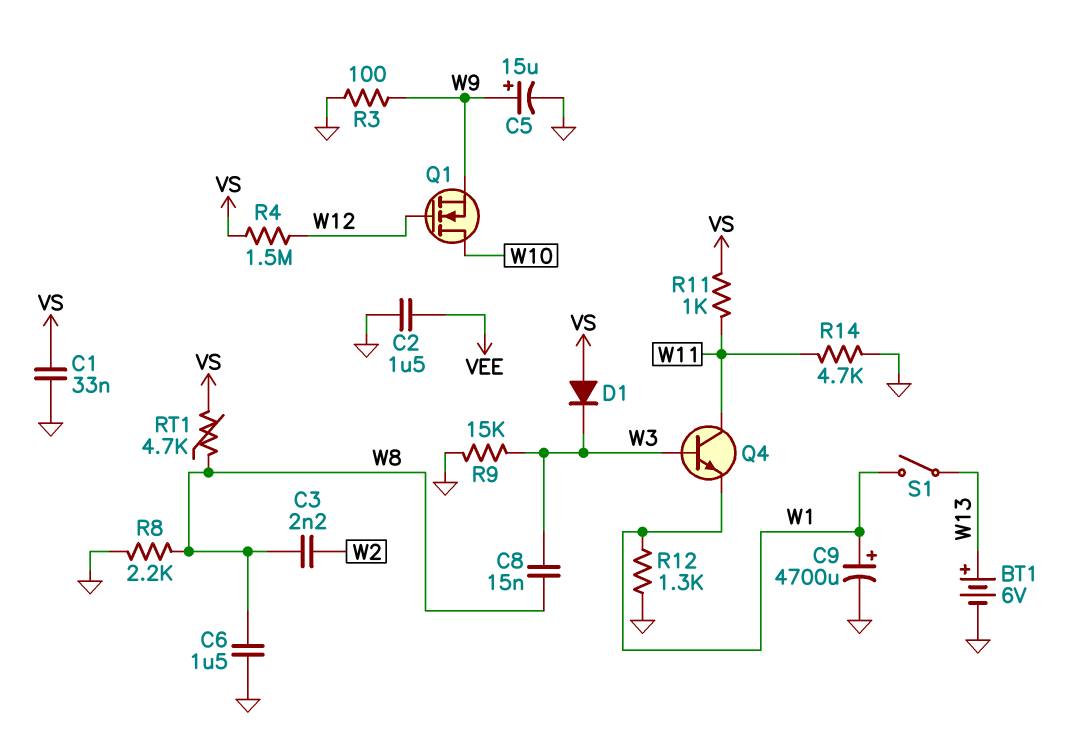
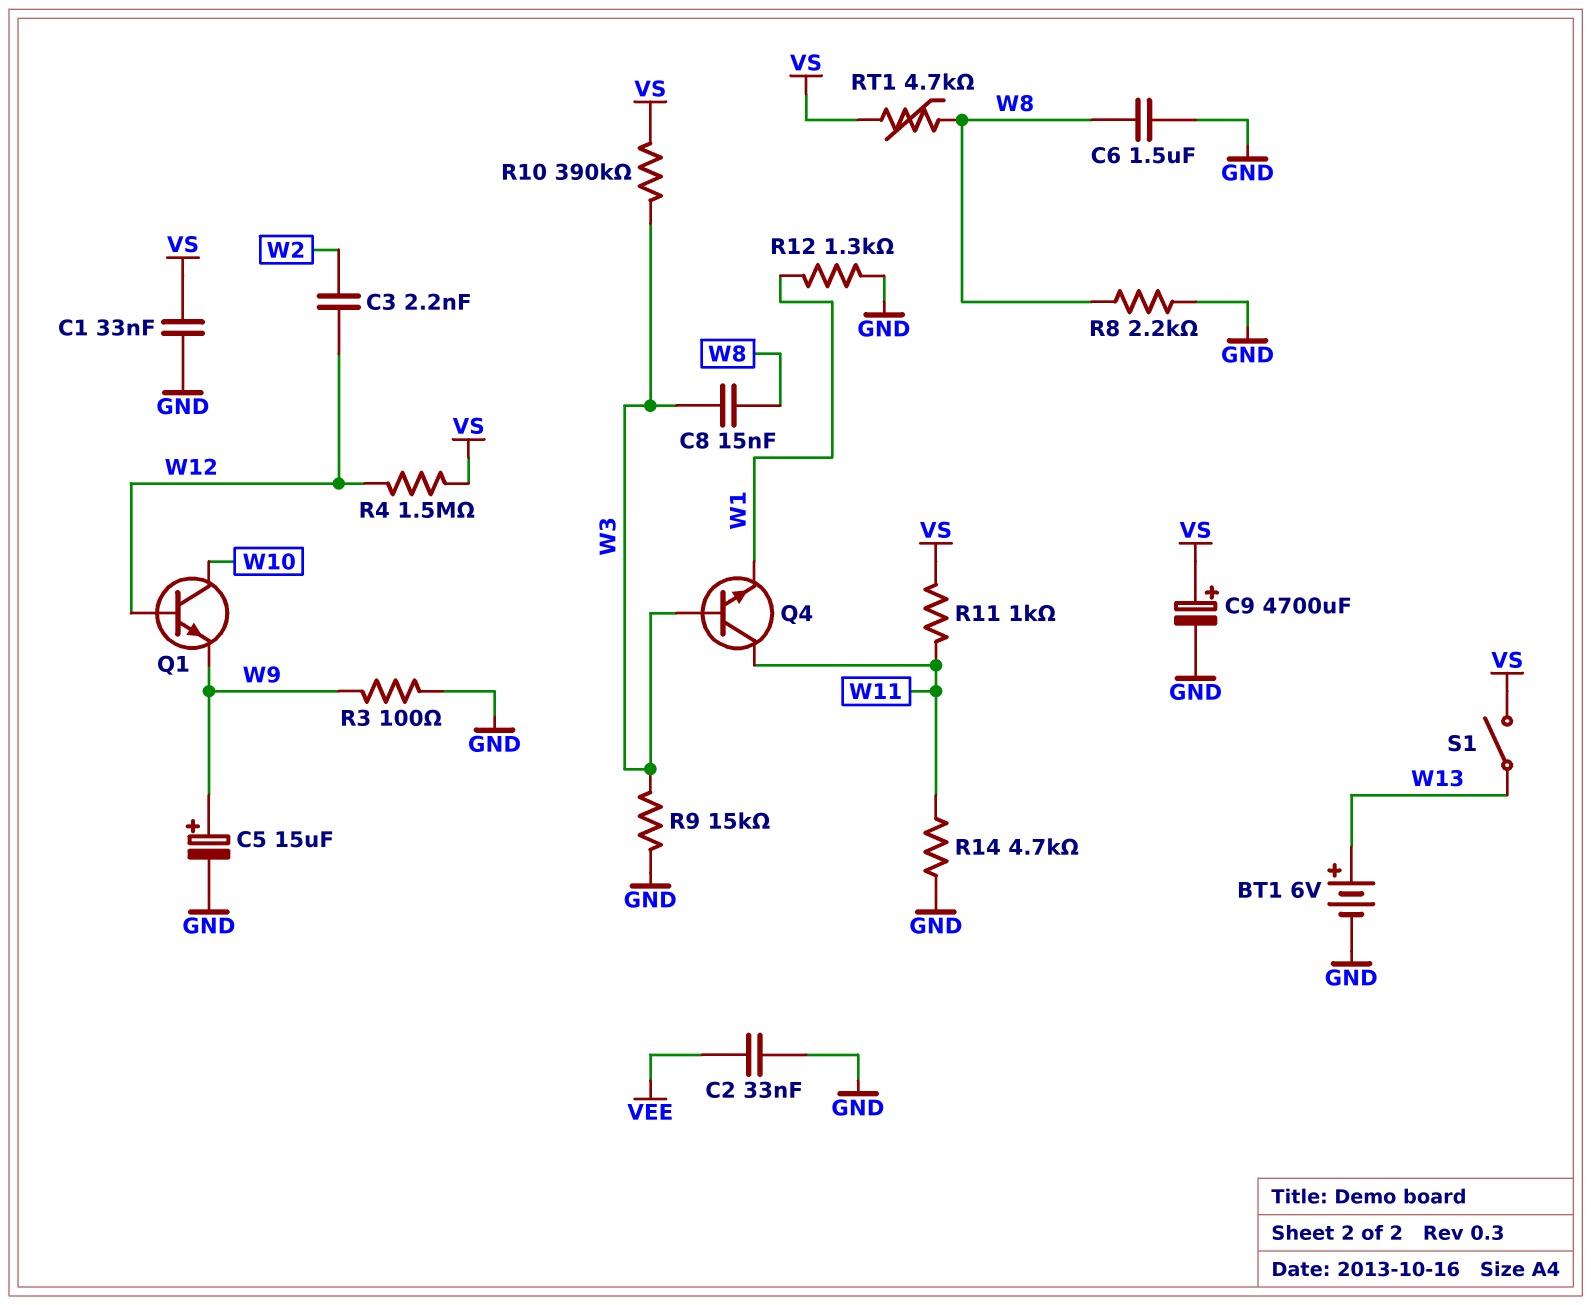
C2: 1.5uF (GND, VEE) -> 33nF (GND, VEE)
C3: 2.2nF (W2, W8) -> 2.2nF (W2, W12)
C9: 4700uF (plus W1, minus GND) -> 4700uF (plus VS, minus GND)
D1: diode (A VS, K W3) -> none
Q1: NMOS (G W12, D W10, S W9) -> NPN (B W12, C W10, E W9)
R10: none -> 390k (VS, W3)
S1: switch (W1, W13) -> switch (VS, W13)

